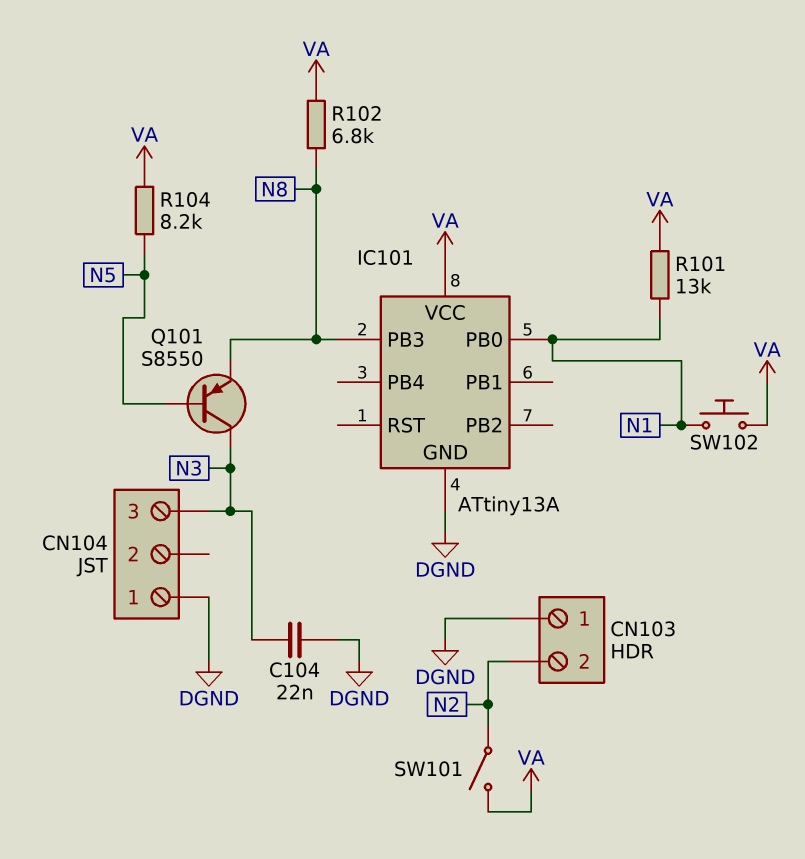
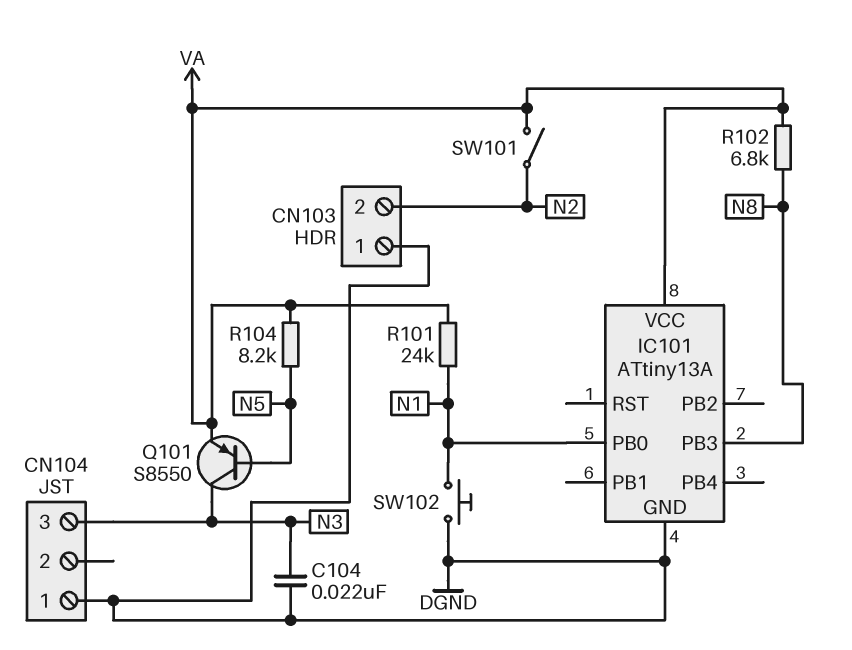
Q101: PNP S8550 (B N5, C N3, E N8) -> PNP S8550 (B N5, C N3, E VA)
R101: 13k (N1, VA) -> 24k (N1, VA)
SW102: button (N1, VA) -> button (DGND, N1)

